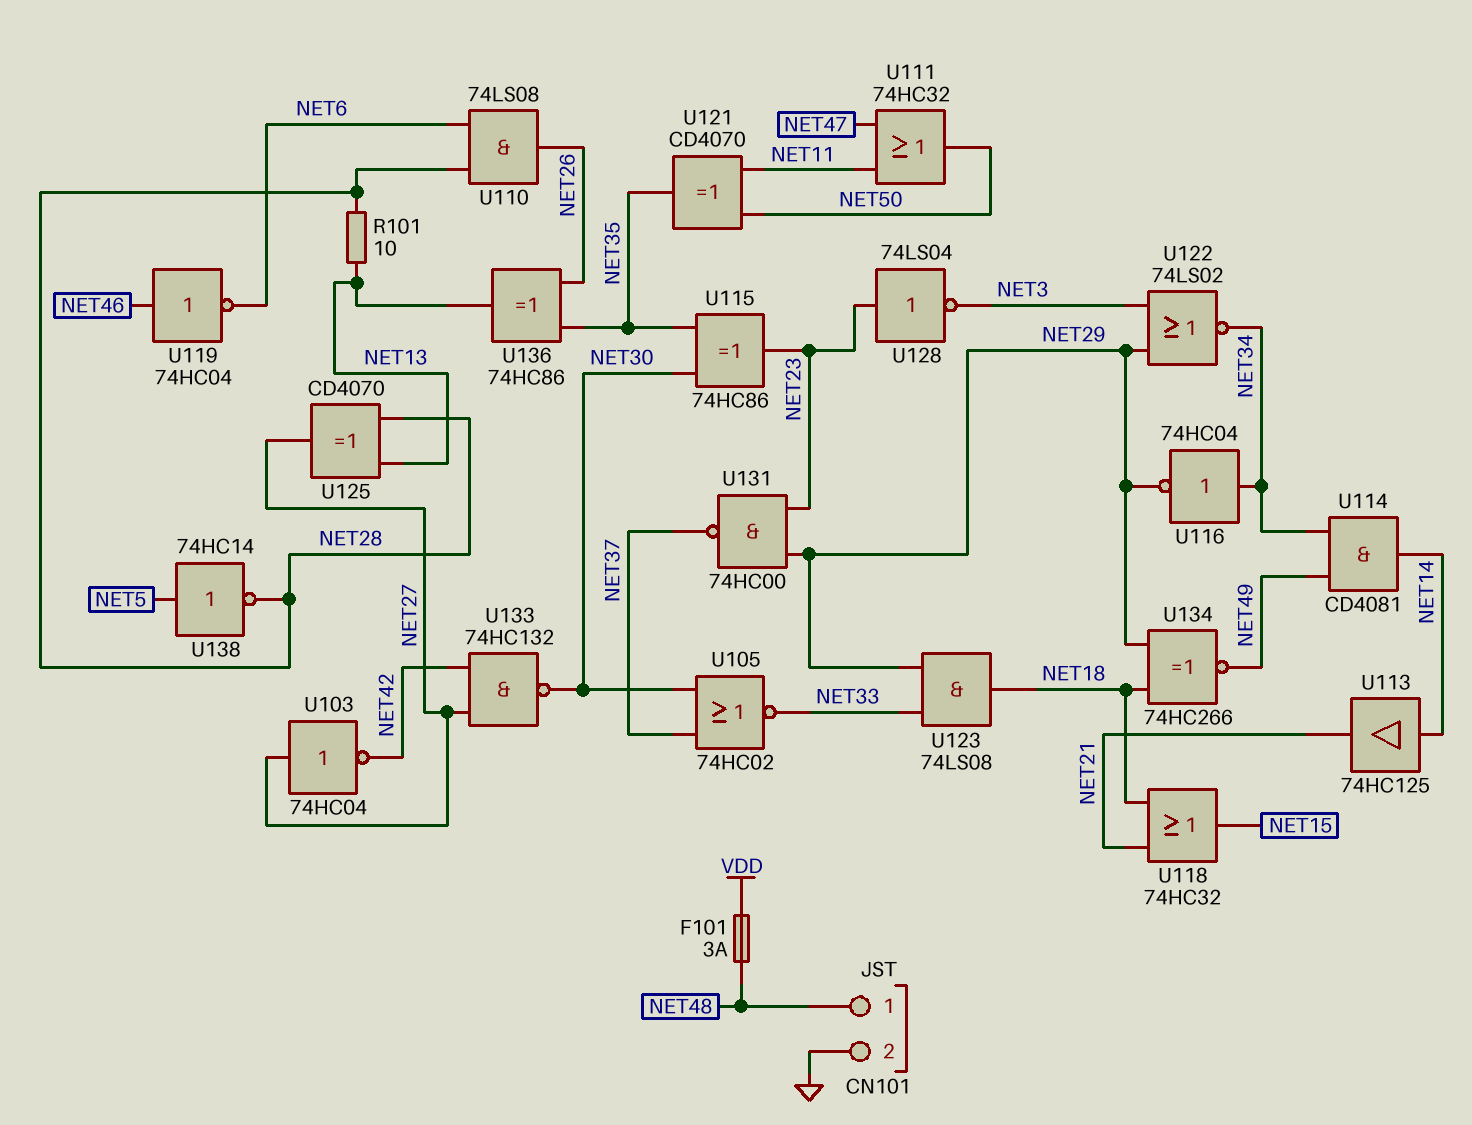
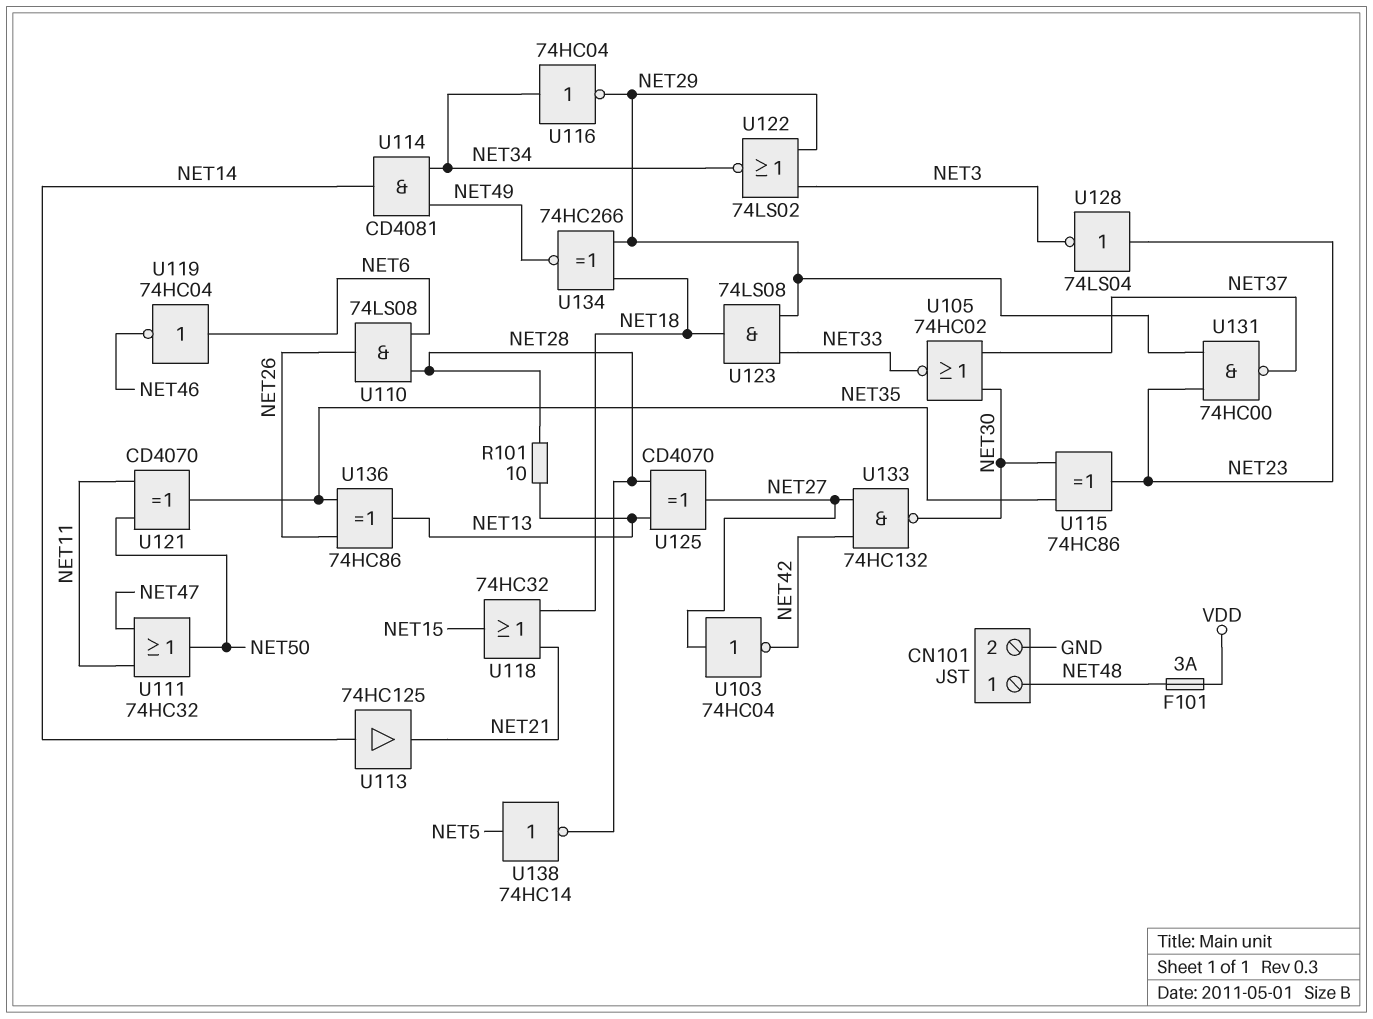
U119: NOT 74HC04 (in NET46, out NET6) -> NOT 74HC04 (in NET6, out NET46)

